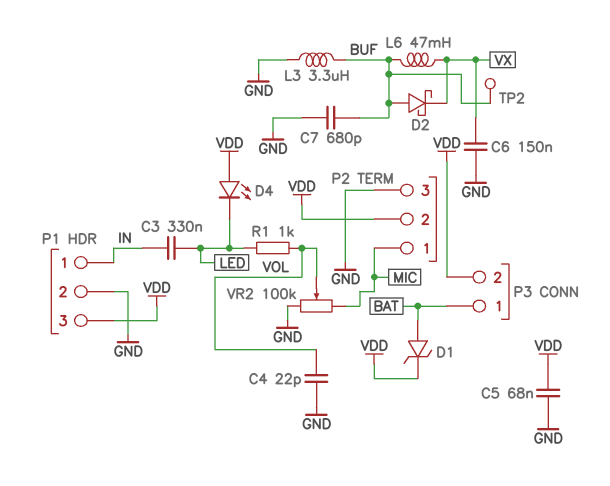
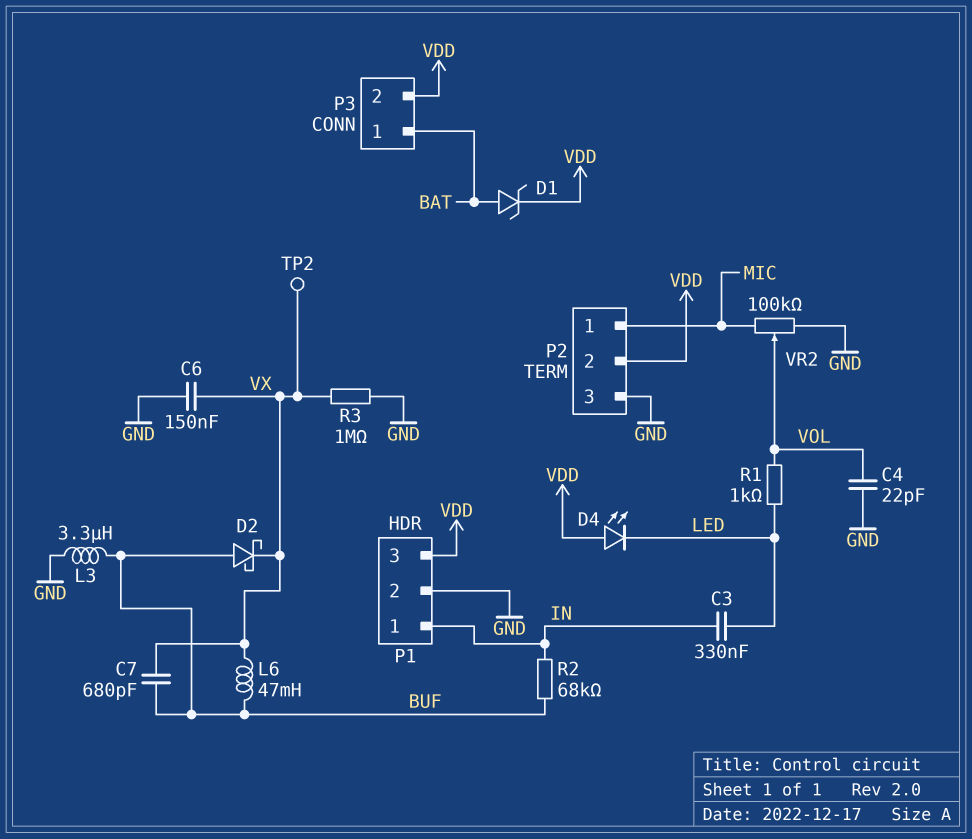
C5: 68nF (GND, VDD) -> none
C7: 680pF (BUF, GND) -> 680pF (BUF, VX)
R2: none -> 68k (BUF, IN)
R3: none -> 1M (GND, VX)
TP2: test point (BUF) -> test point (VX)

